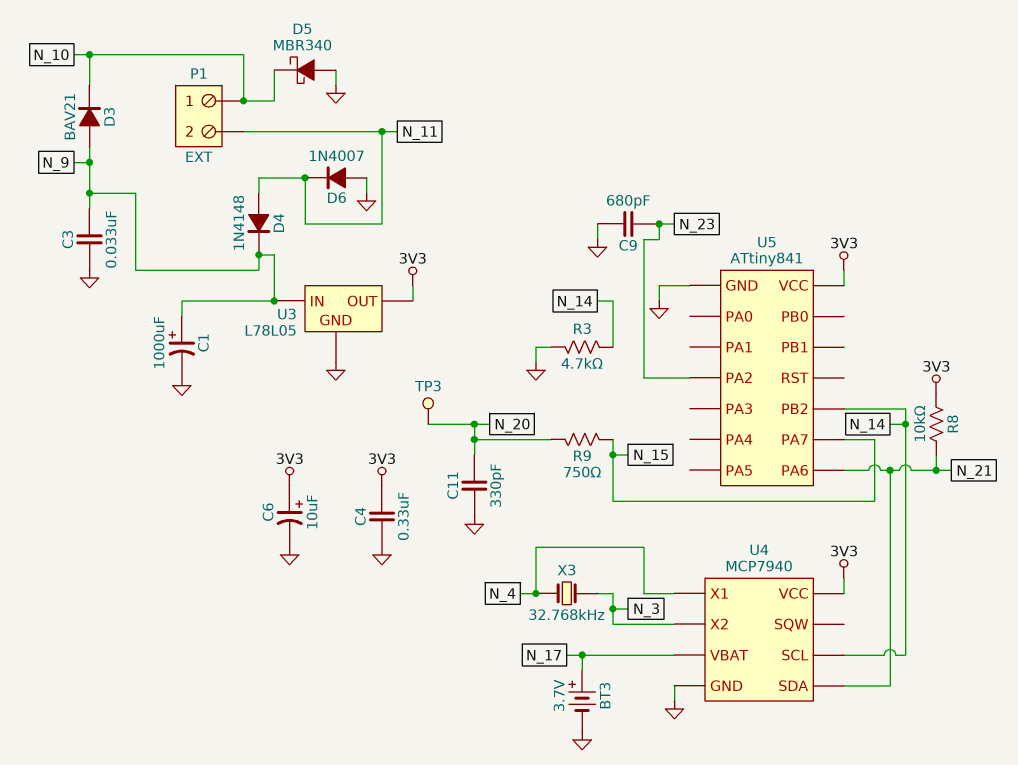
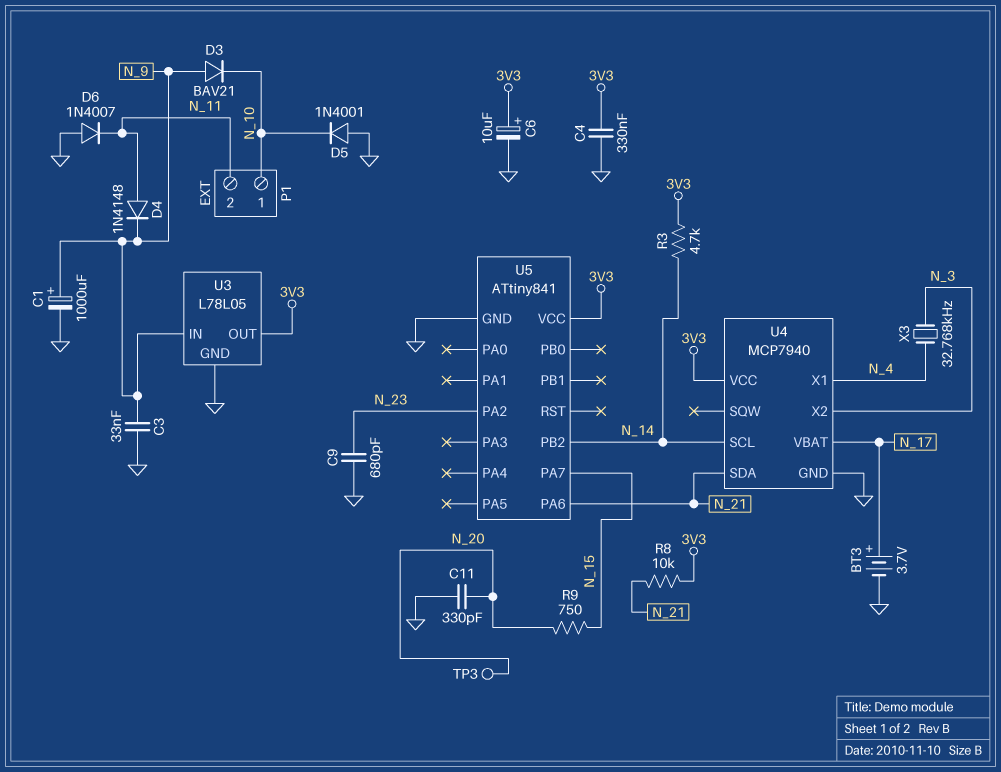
D5: schottky MBR340 (A GND, K N_10) -> diode 1N4001 (A GND, K N_10)
R3: 4.7k (GND, N_14) -> 4.7k (3V3, N_14)

